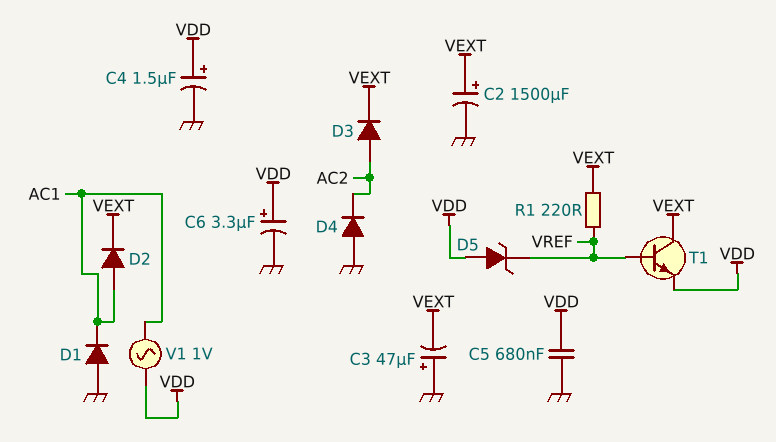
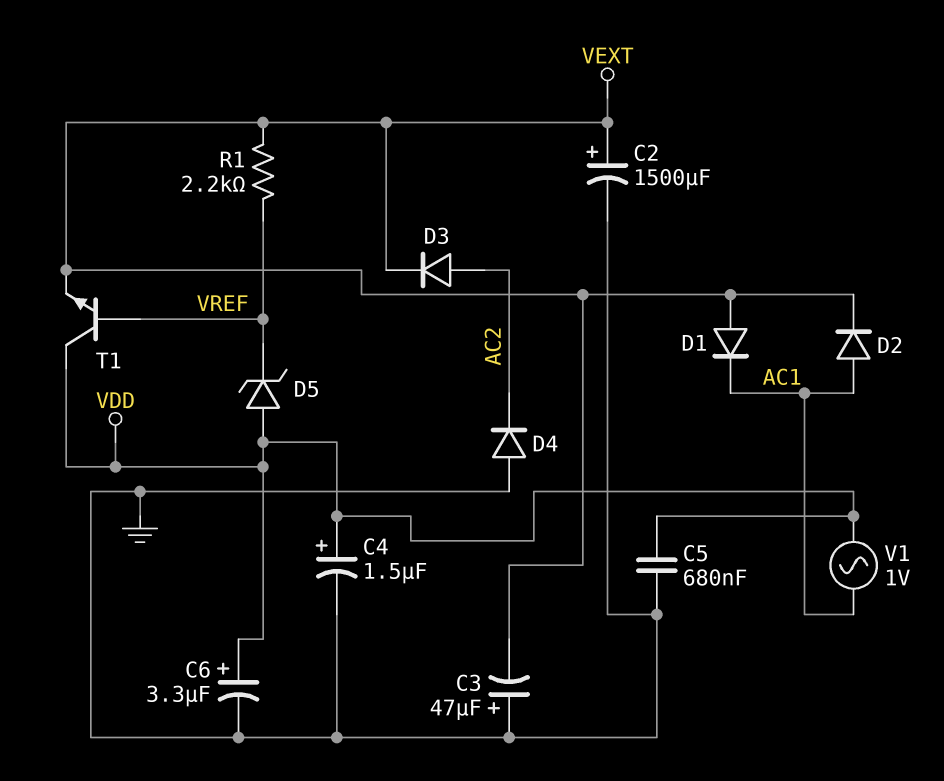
D1: diode (A GND, K AC1) -> diode (A VEXT, K AC1)
R1: 220 (VEXT, VREF) -> 2.2k (VEXT, VREF)
T1: NPN (B VREF, C VEXT, E VDD) -> NPN (B VREF, C VDD, E VEXT)

